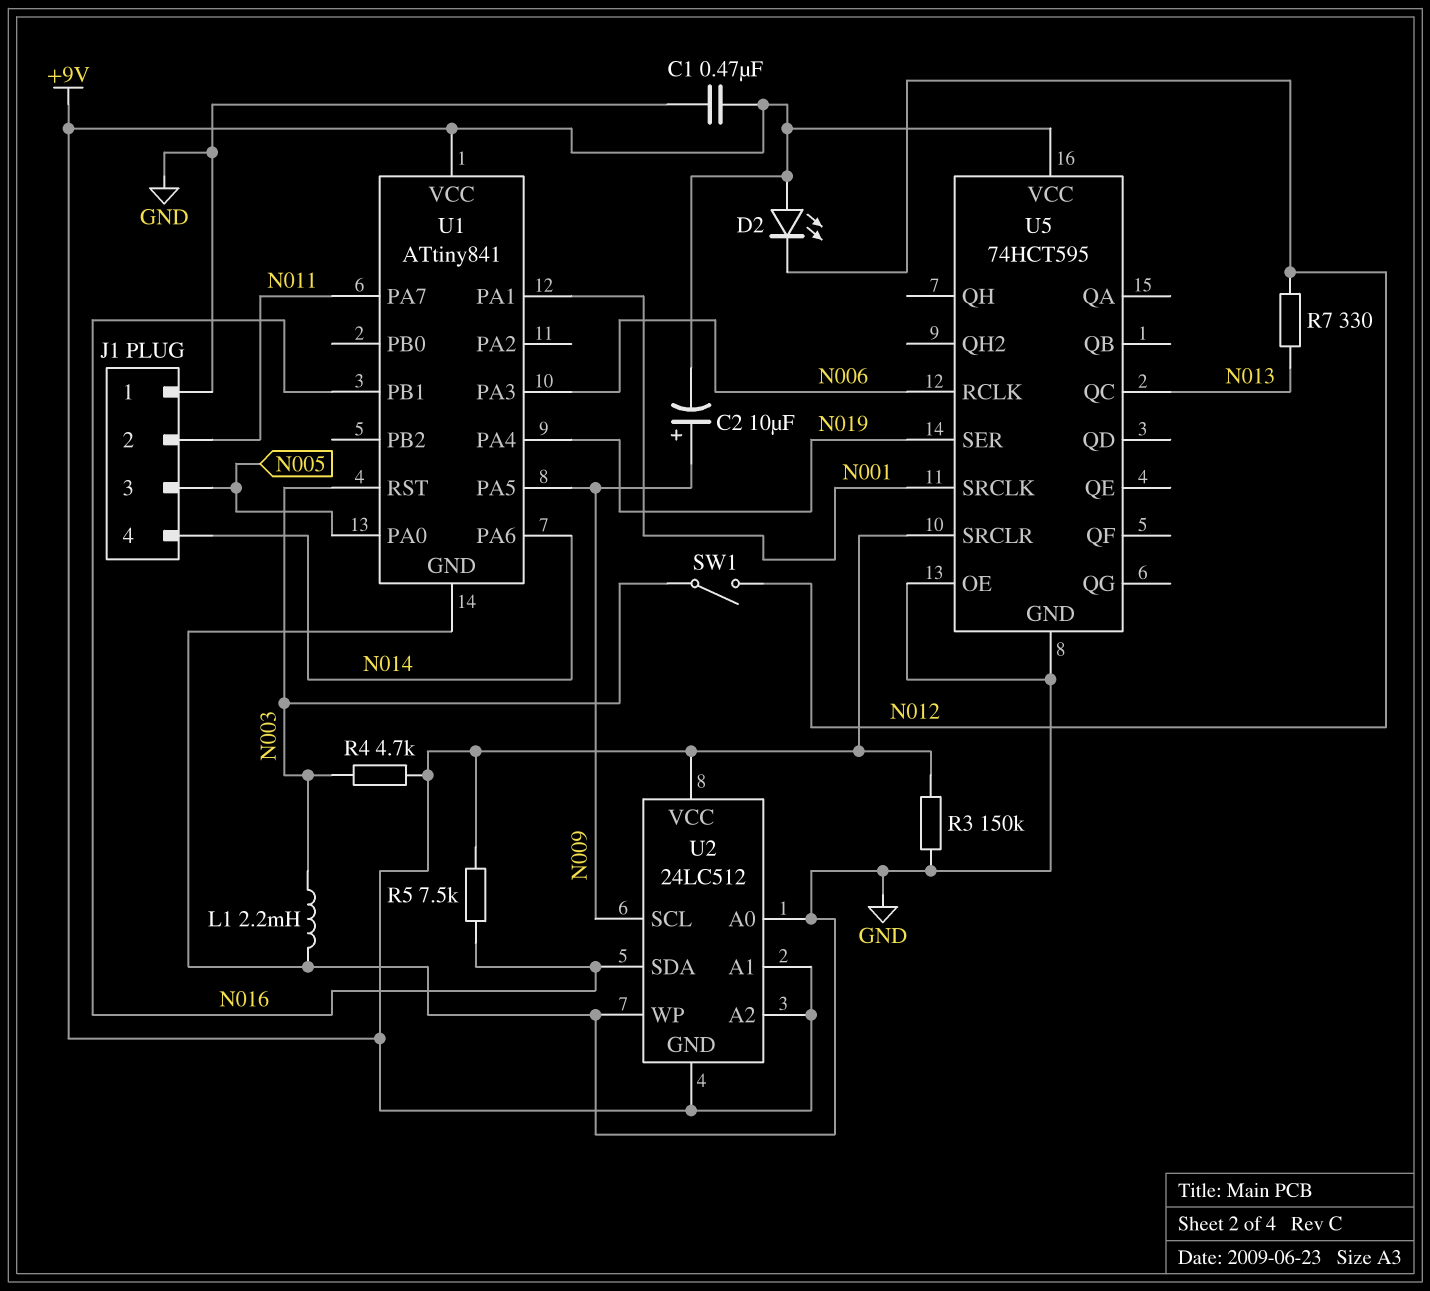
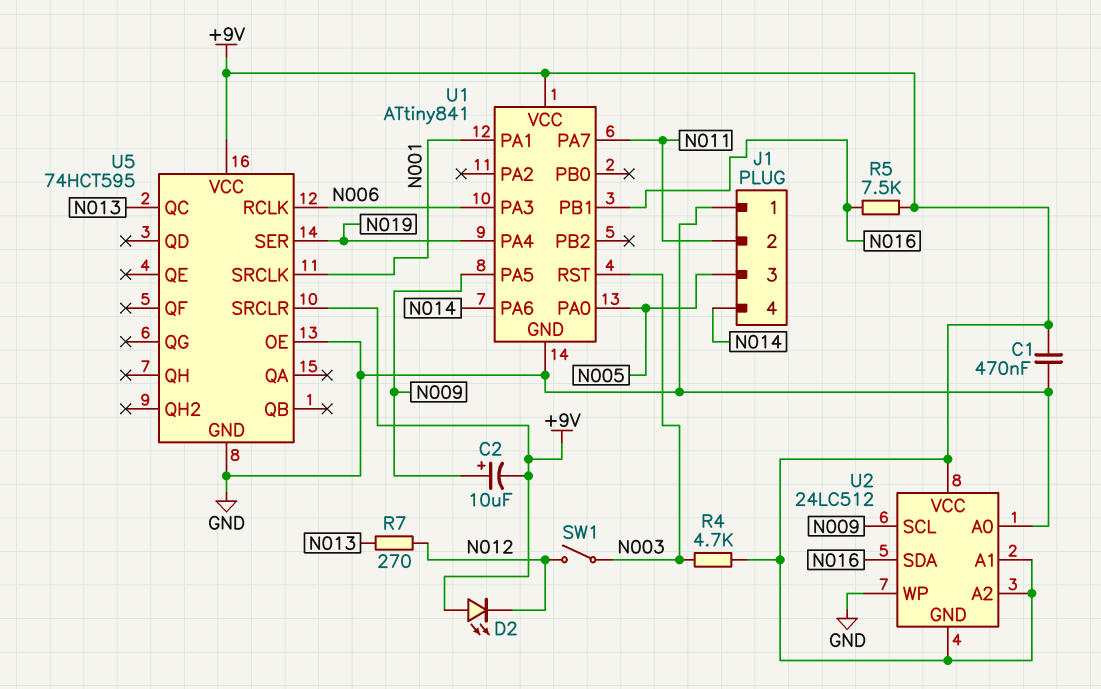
L1: 2.2mH (GND, N003) -> none
R3: 150k (+9V, GND) -> none
R7: 330 (N012, N013) -> 270 (N012, N013)

